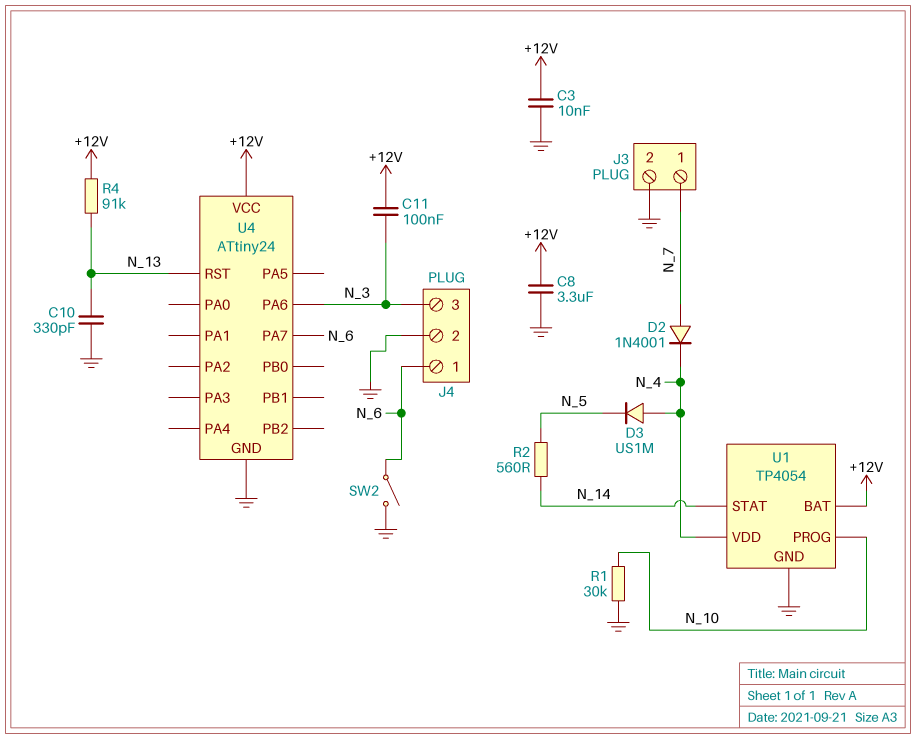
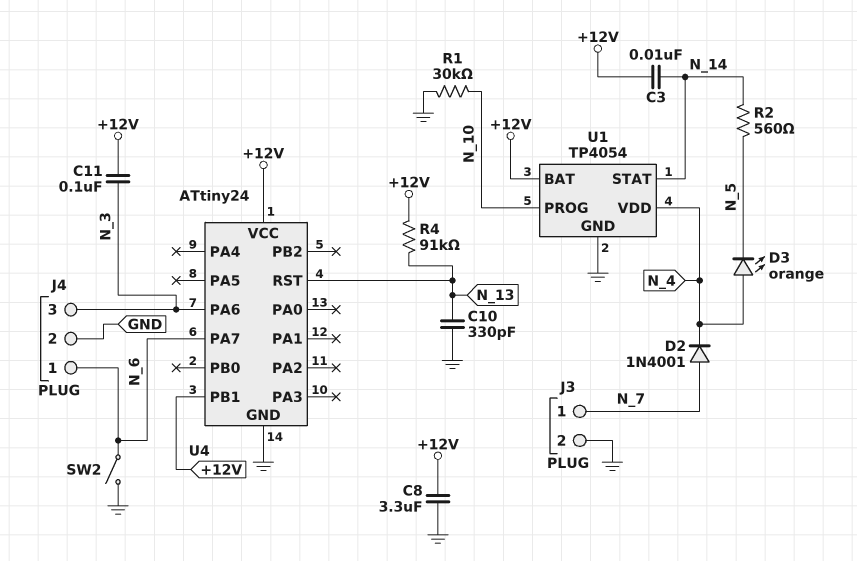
C3: 10nF (+12V, GND) -> 10nF (+12V, N_14)
D3: diode US1M (A N_4, K N_5) -> LED orange (A N_4, K N_5)
U4 pin PB1: none -> +12V

